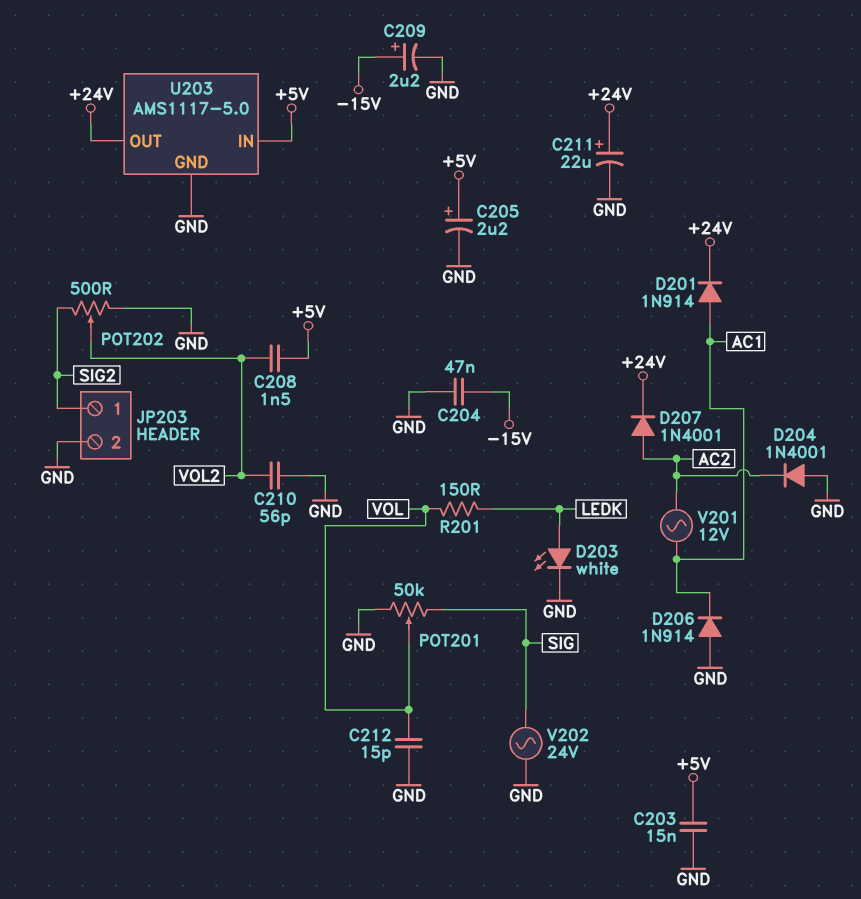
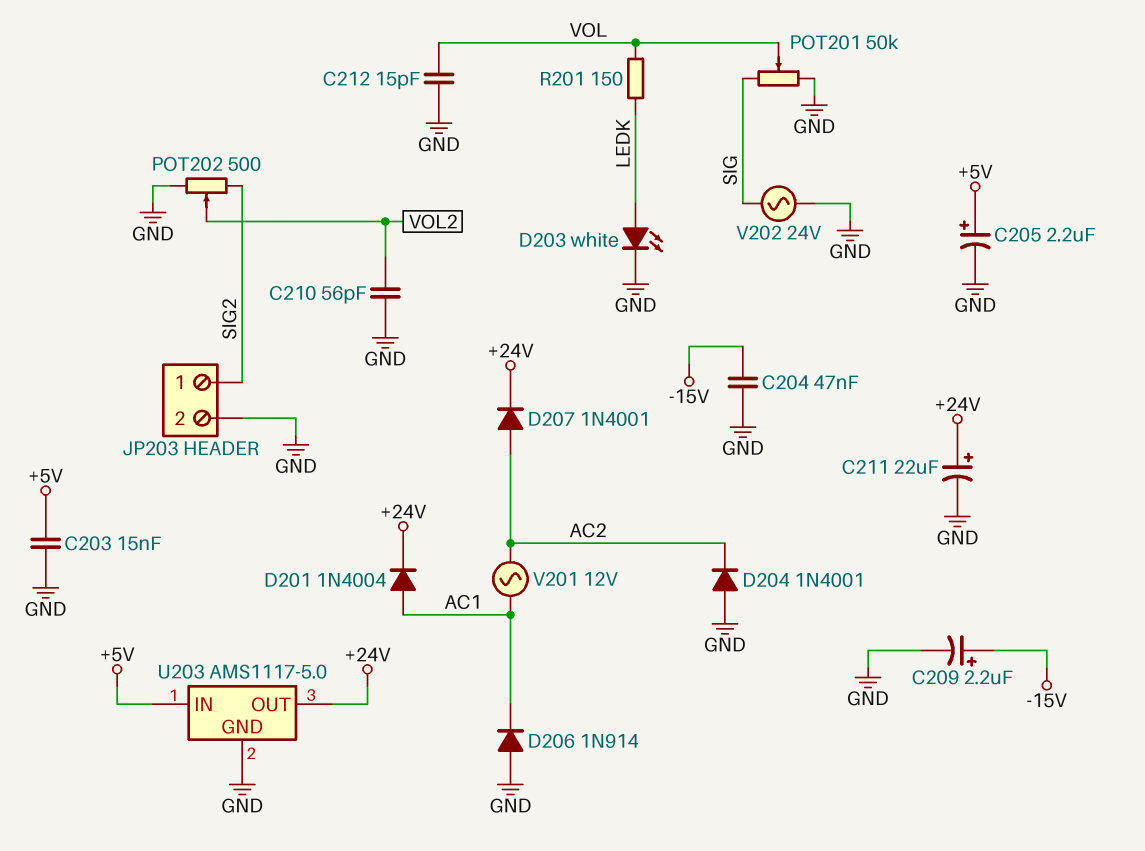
C208: 1.5nF (+5V, VOL2) -> none
D201: diode 1N914 (A AC1, K +24V) -> diode 1N4004 (A AC1, K +24V)

